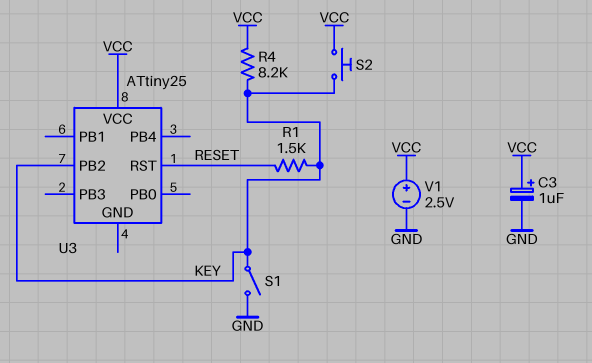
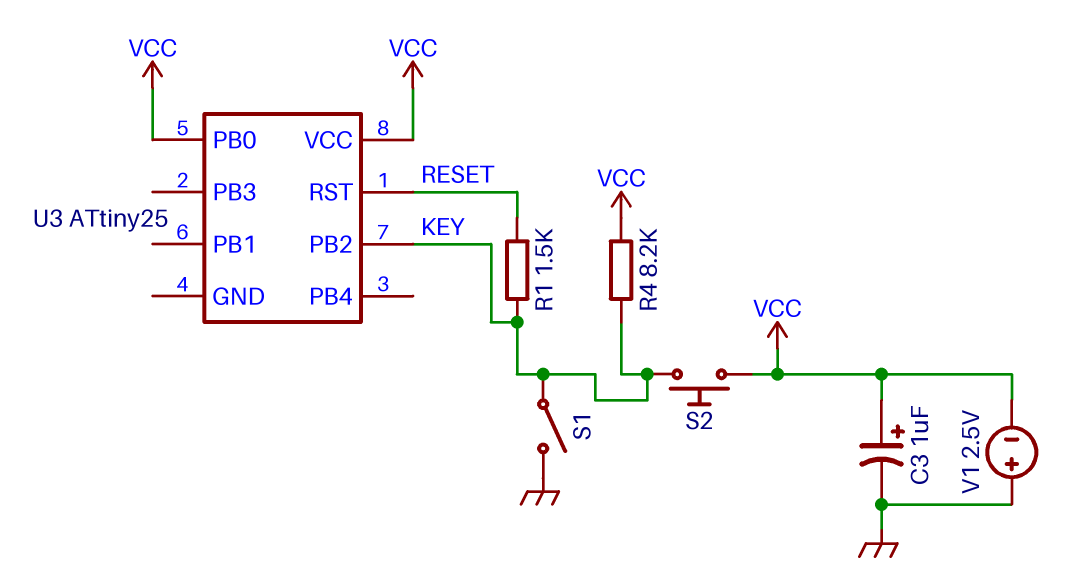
U3 pin PB0: none -> VCC
V1: 2.5V (plus VCC, minus GND) -> 2.5V (plus GND, minus VCC)

